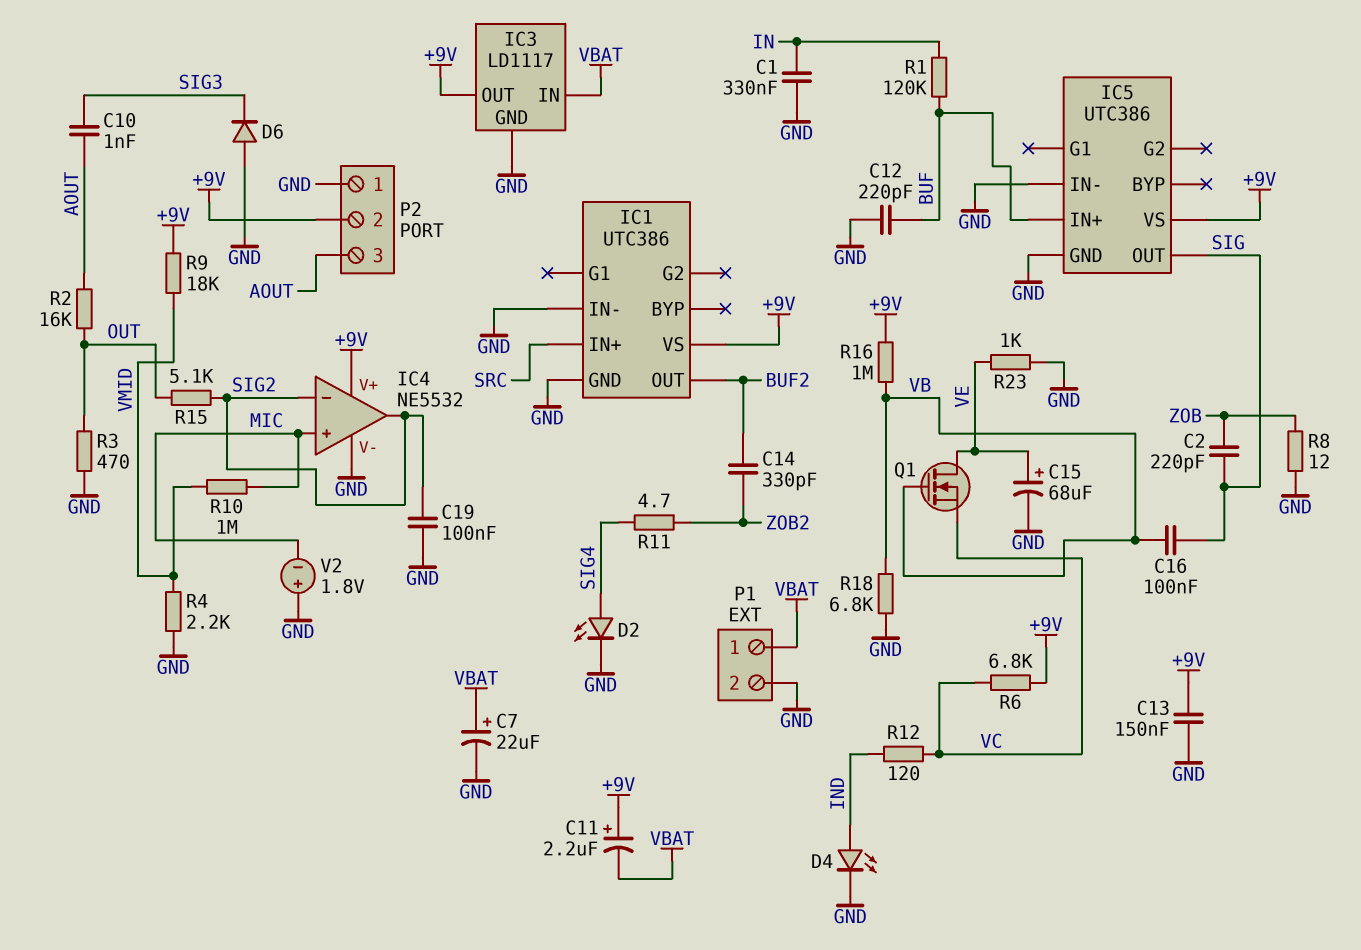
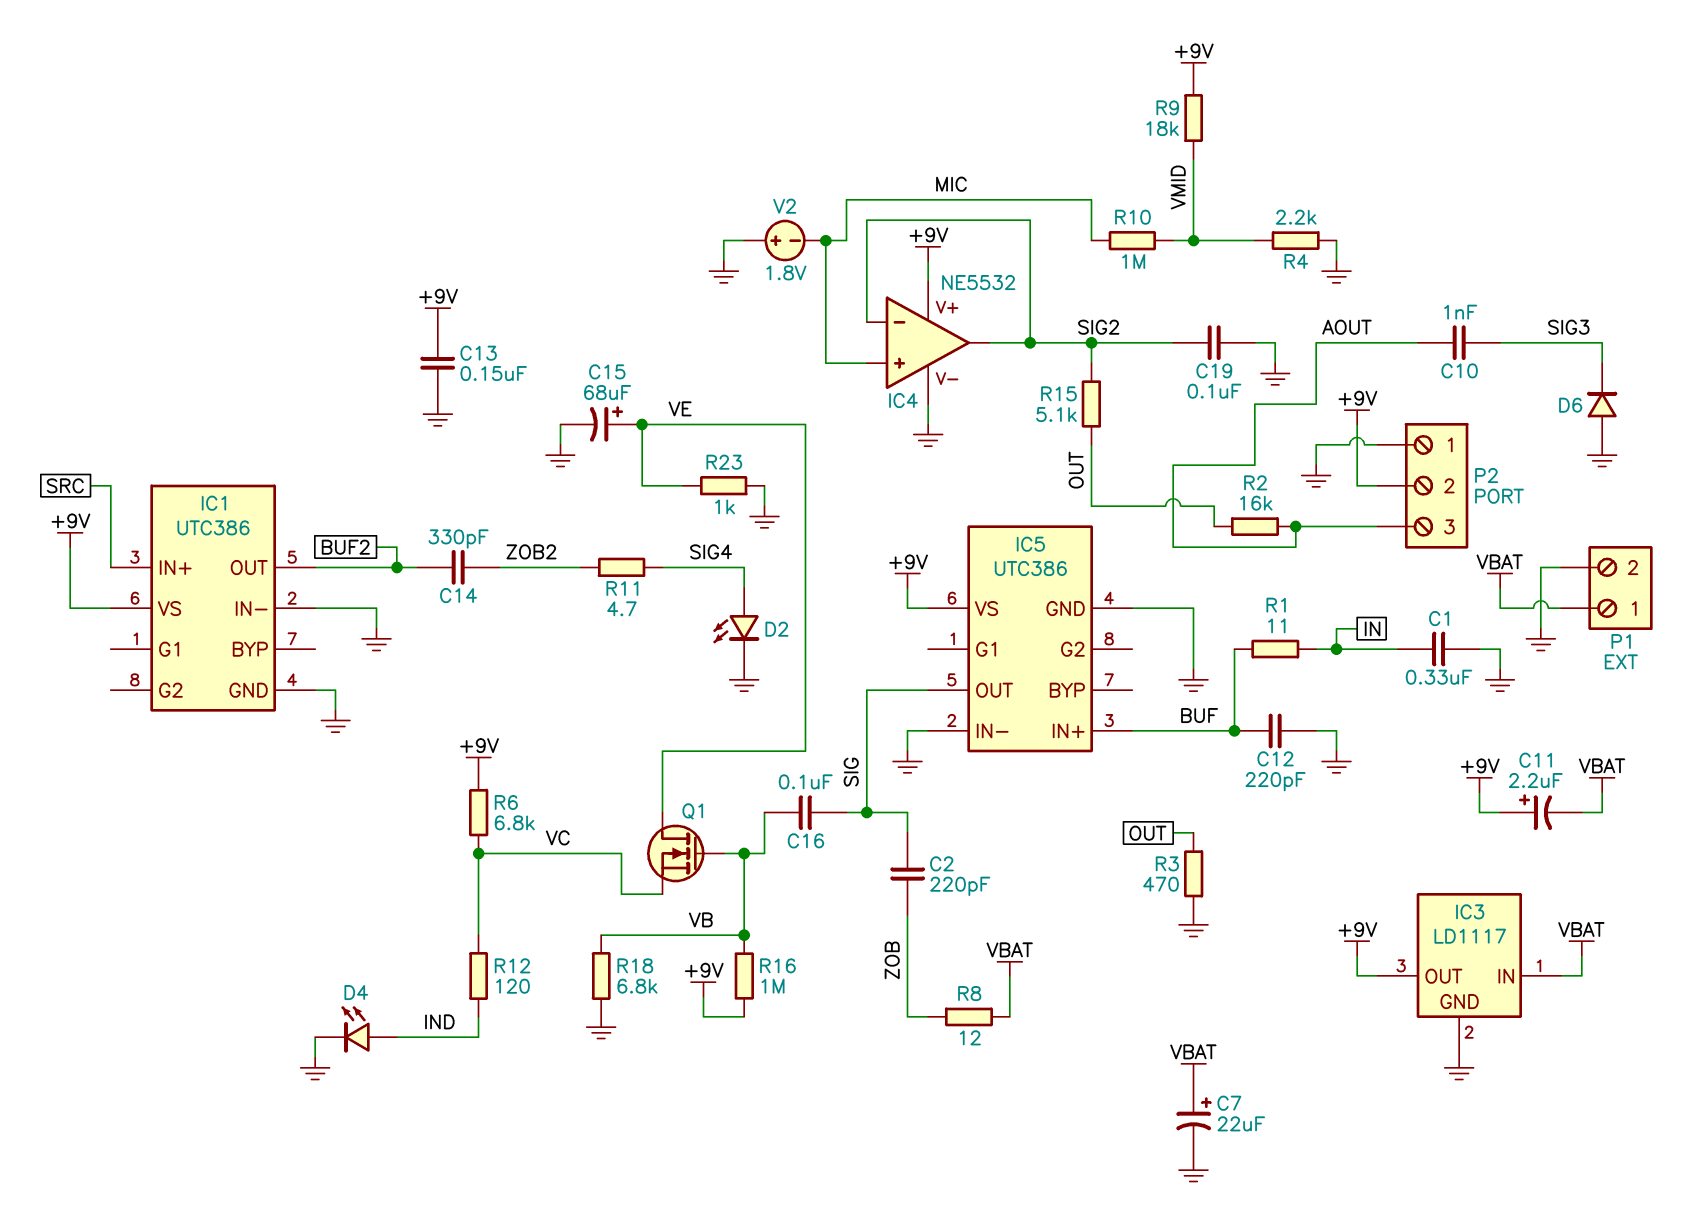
R1: 120k (BUF, IN) -> 11 (BUF, IN)
R8: 12 (GND, ZOB) -> 12 (VBAT, ZOB)

